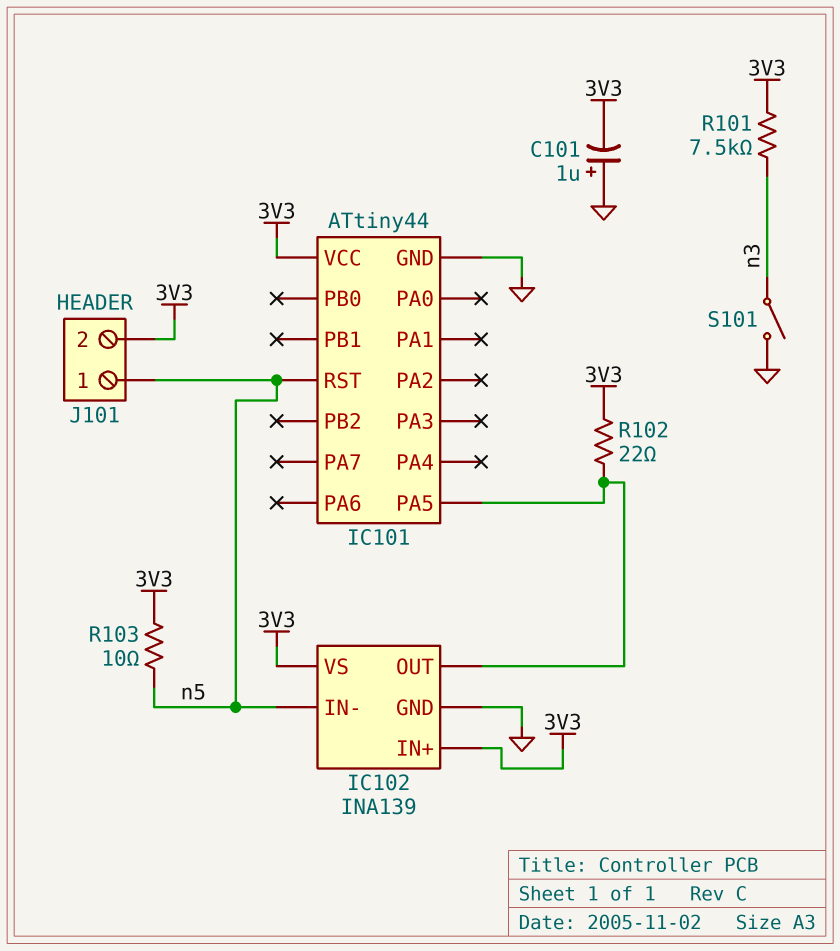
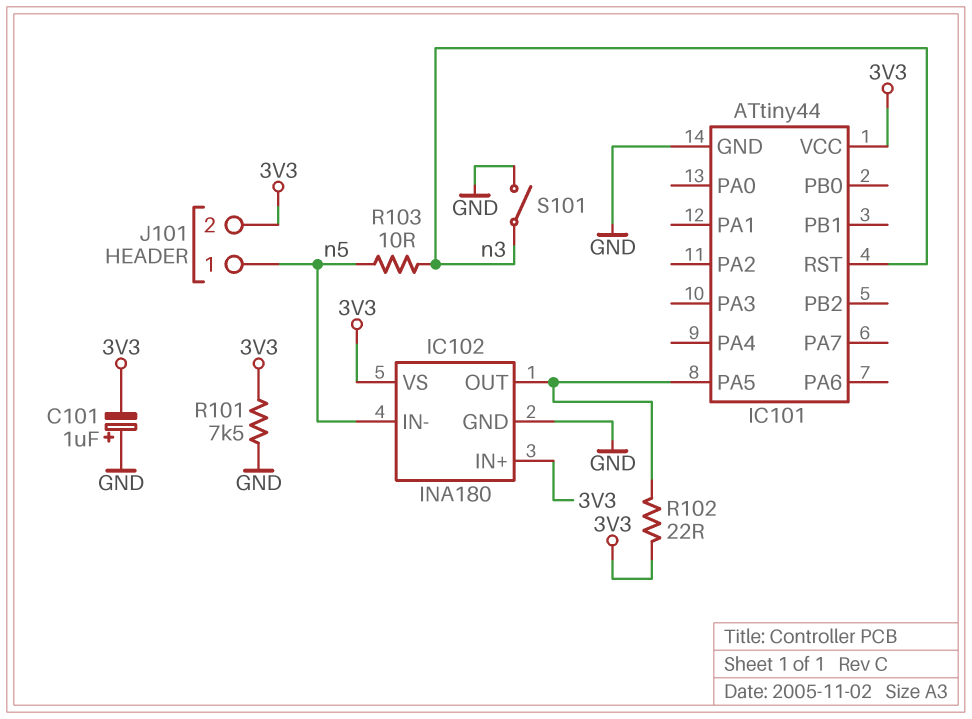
IC101 pin RST: n5 -> n3
IC102: INA139 -> INA180
R101: 7.5k (3V3, n3) -> 7.5k (3V3, GND)
R103: 10 (3V3, n5) -> 10 (n3, n5)

